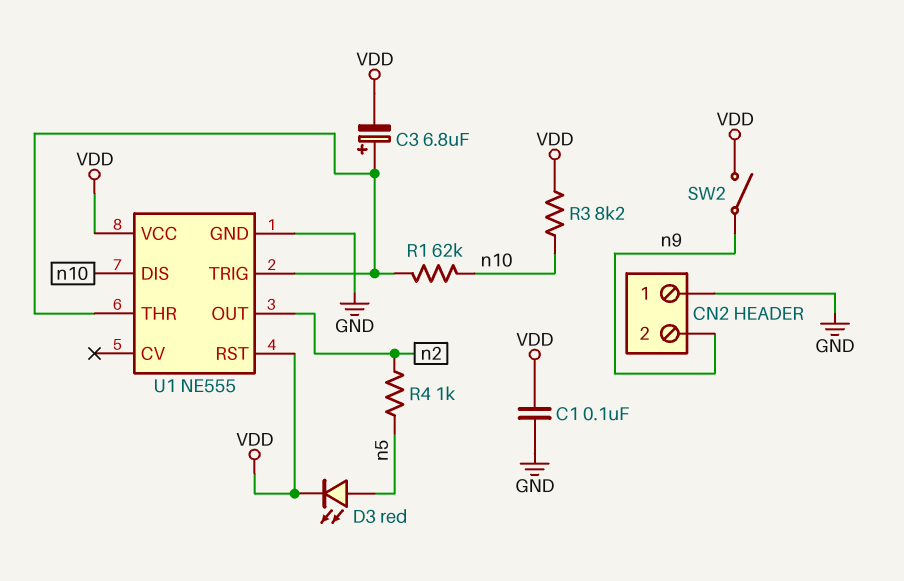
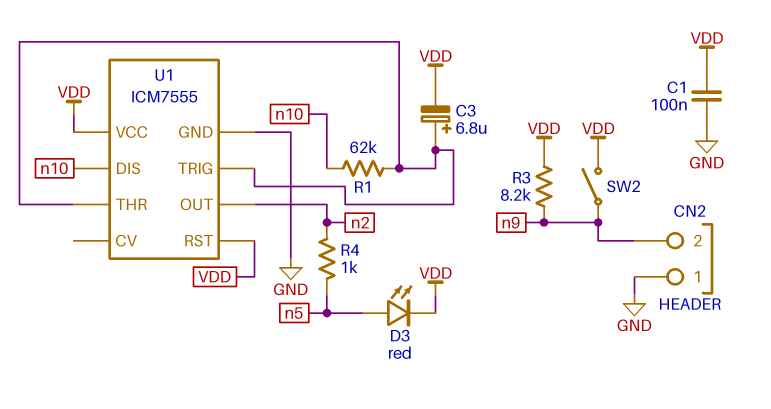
R3: 8.2k (VDD, n10) -> 8.2k (VDD, n9)
U1: NE555 -> ICM7555

